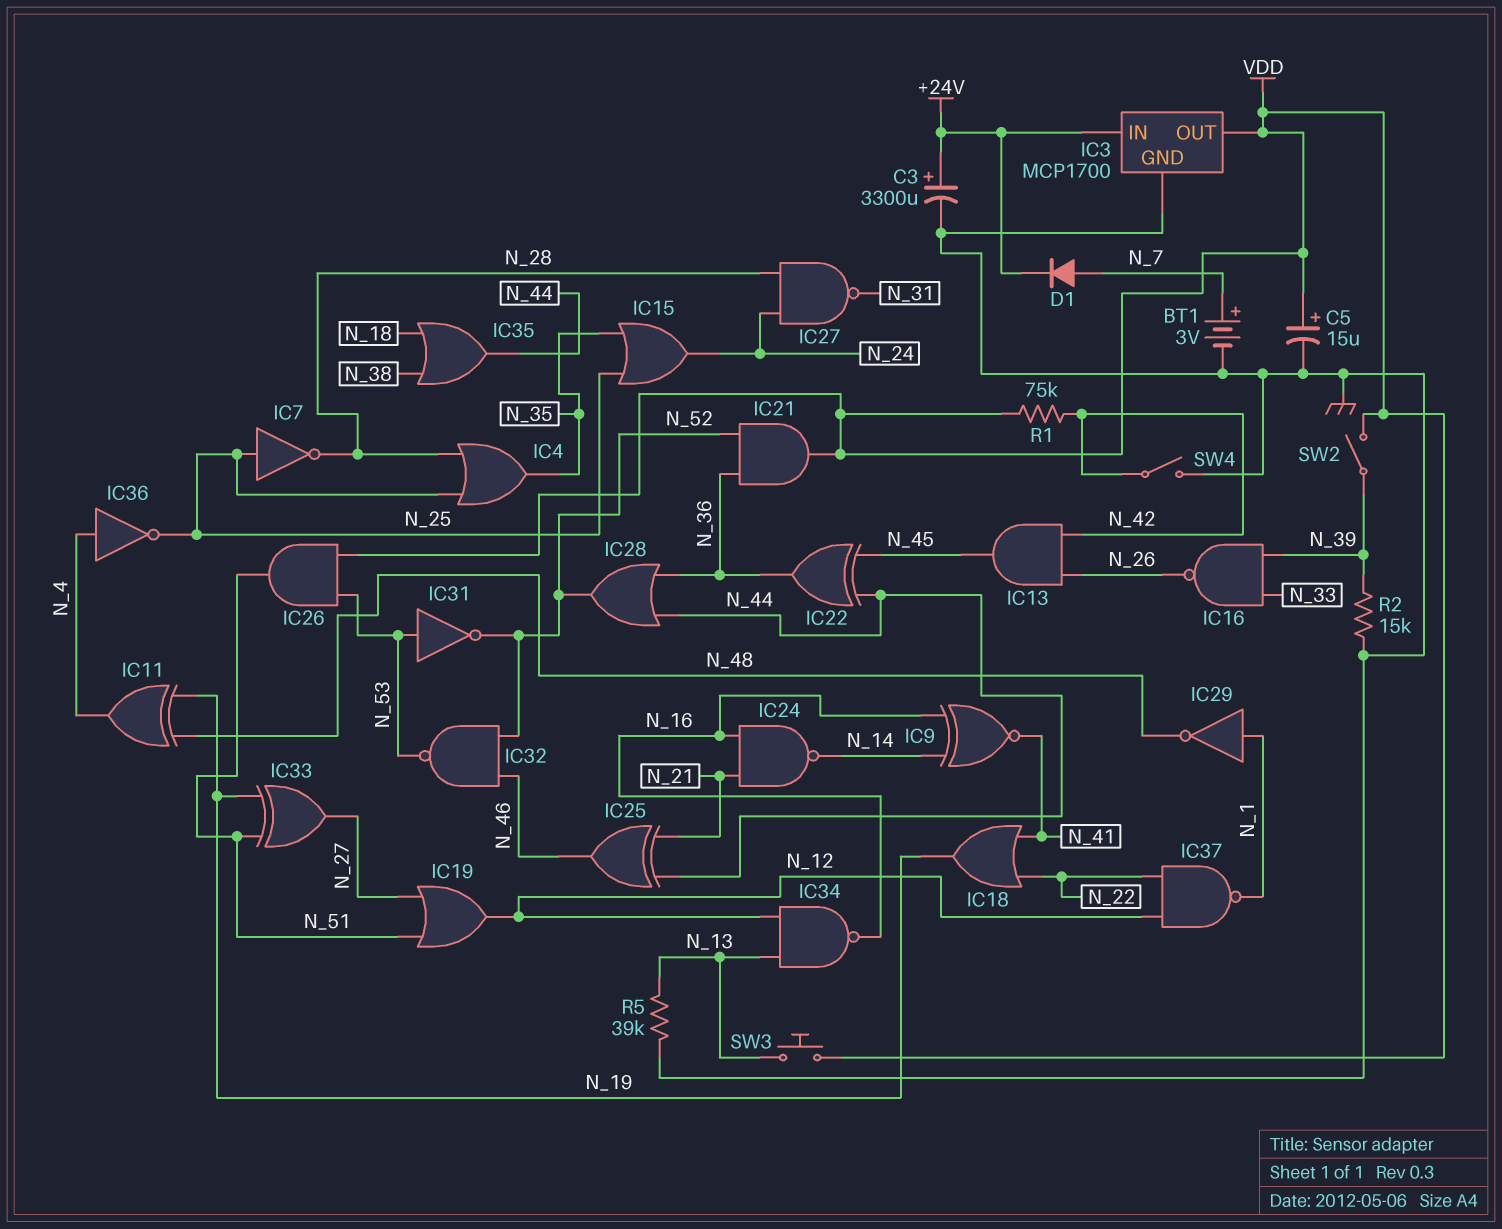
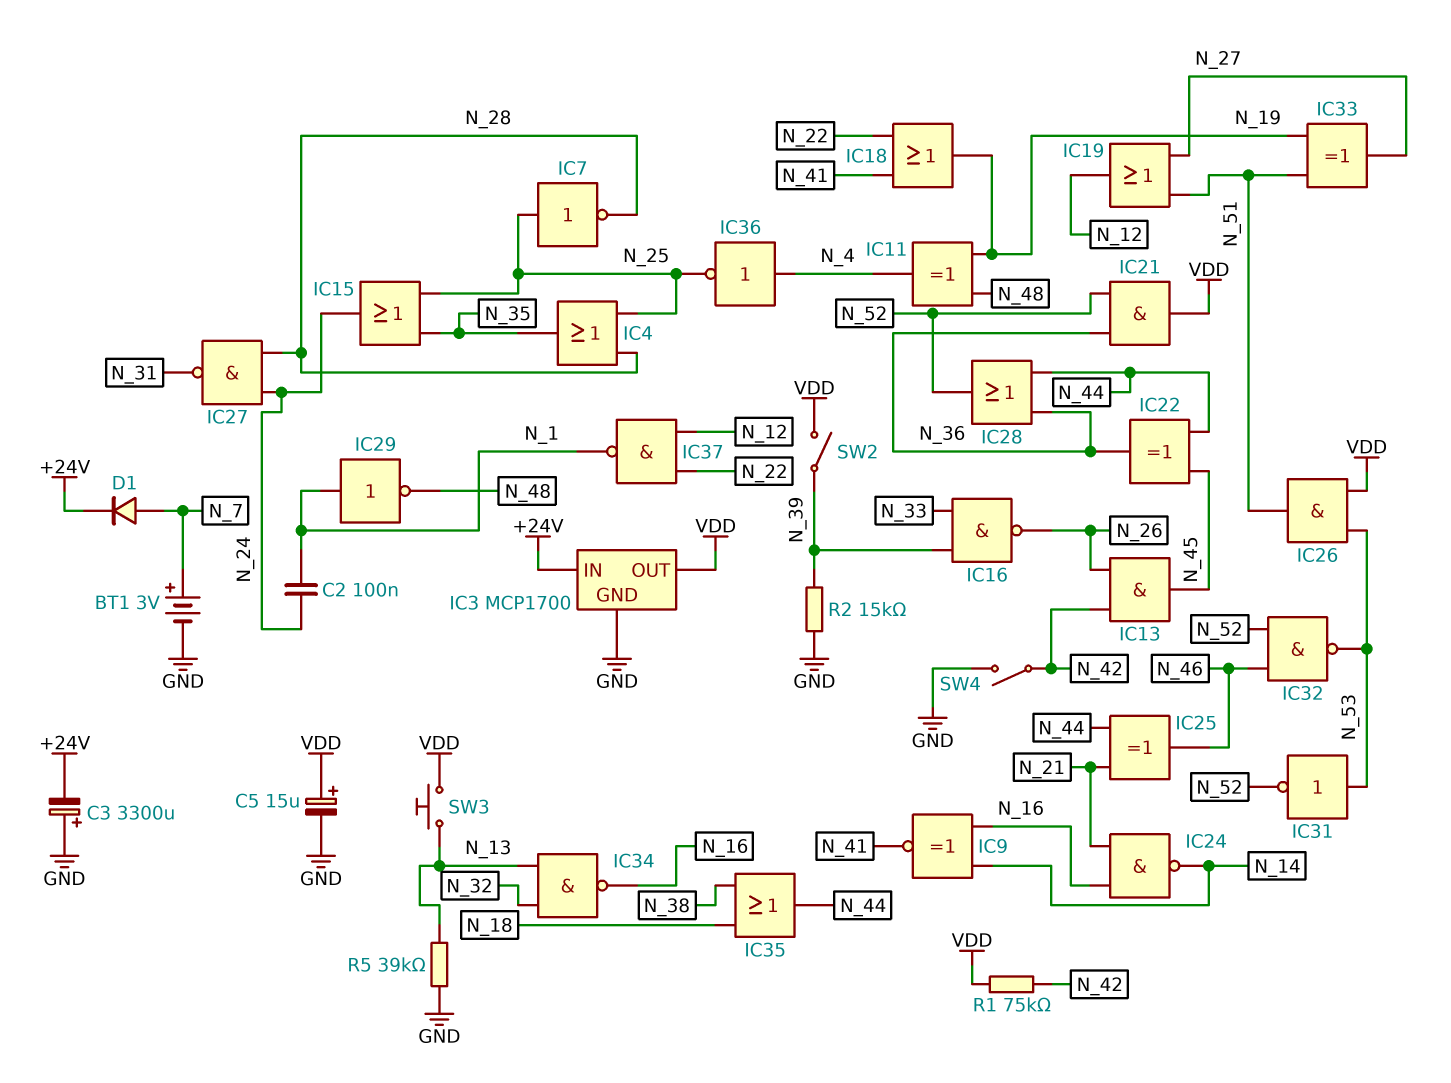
C2: none -> 100nF (N_1, N_24)
C3: 3300uF (plus +24V, minus GND) -> 3300uF (plus GND, minus +24V)
IC34: NAND (in N_12, in N_13, out N_16) -> NAND (in N_13, in N_32, out N_16)

